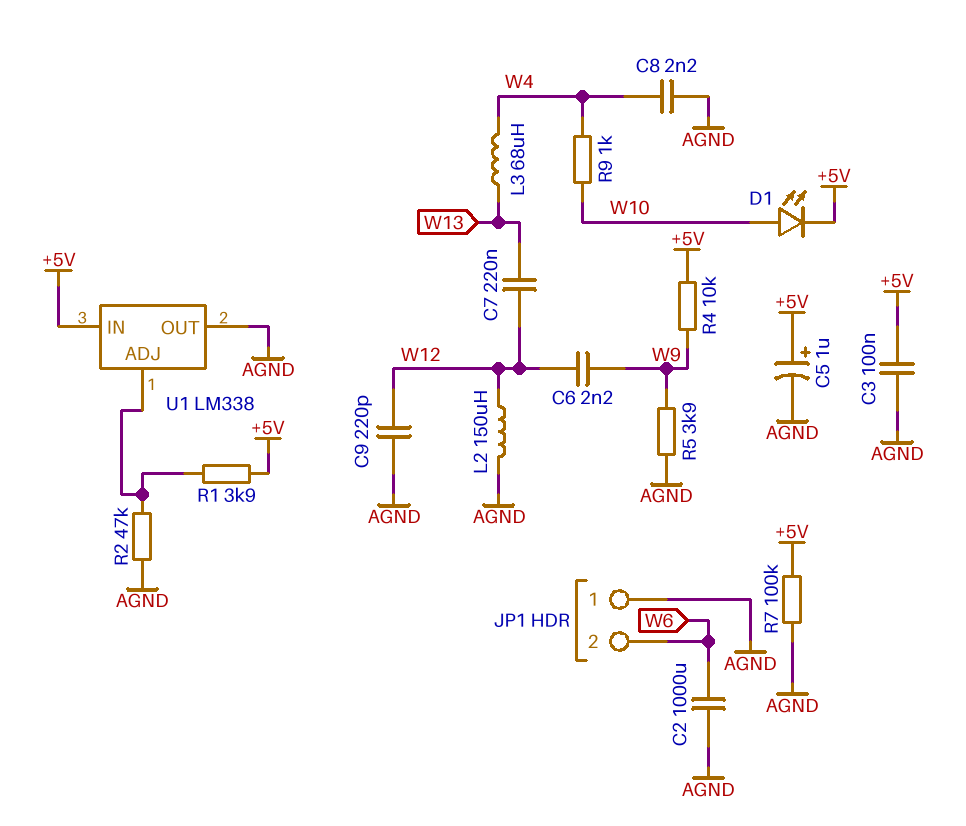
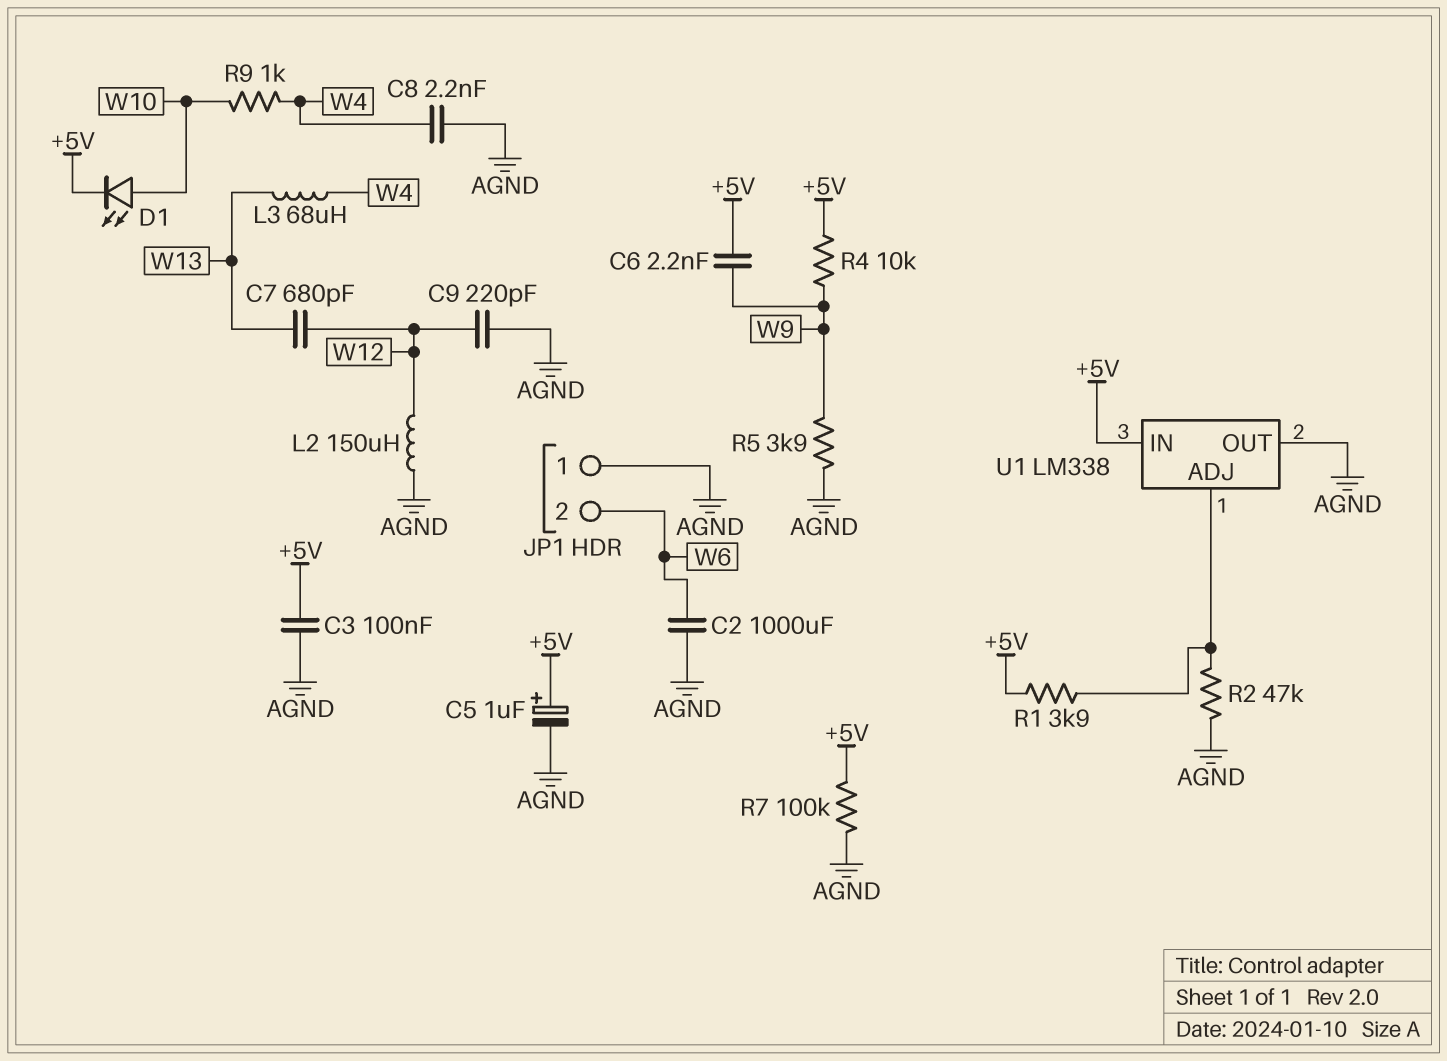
C6: 2.2nF (W9, W12) -> 2.2nF (+5V, W9)
C7: 220nF (W12, W13) -> 680pF (W12, W13)

